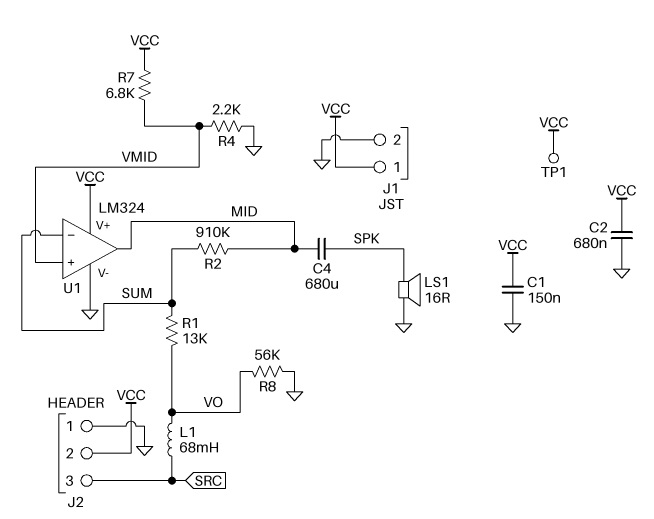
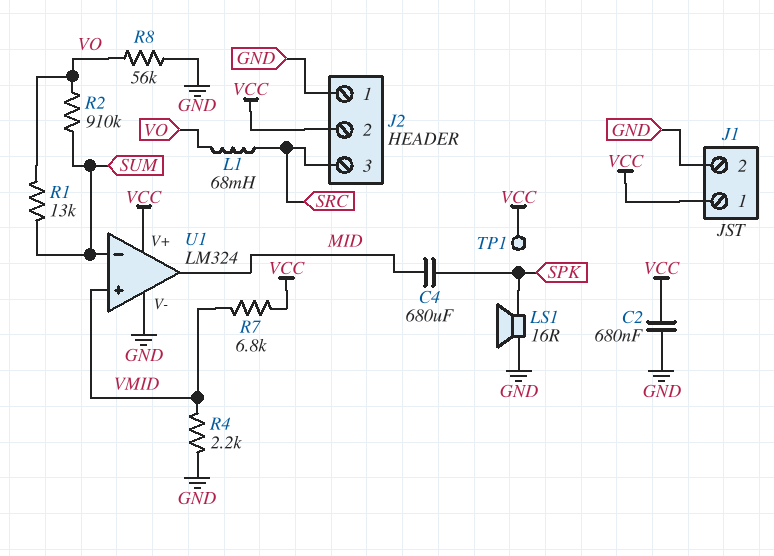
C1: 150nF (GND, VCC) -> none
R2: 910k (MID, SUM) -> 910k (SUM, VO)

